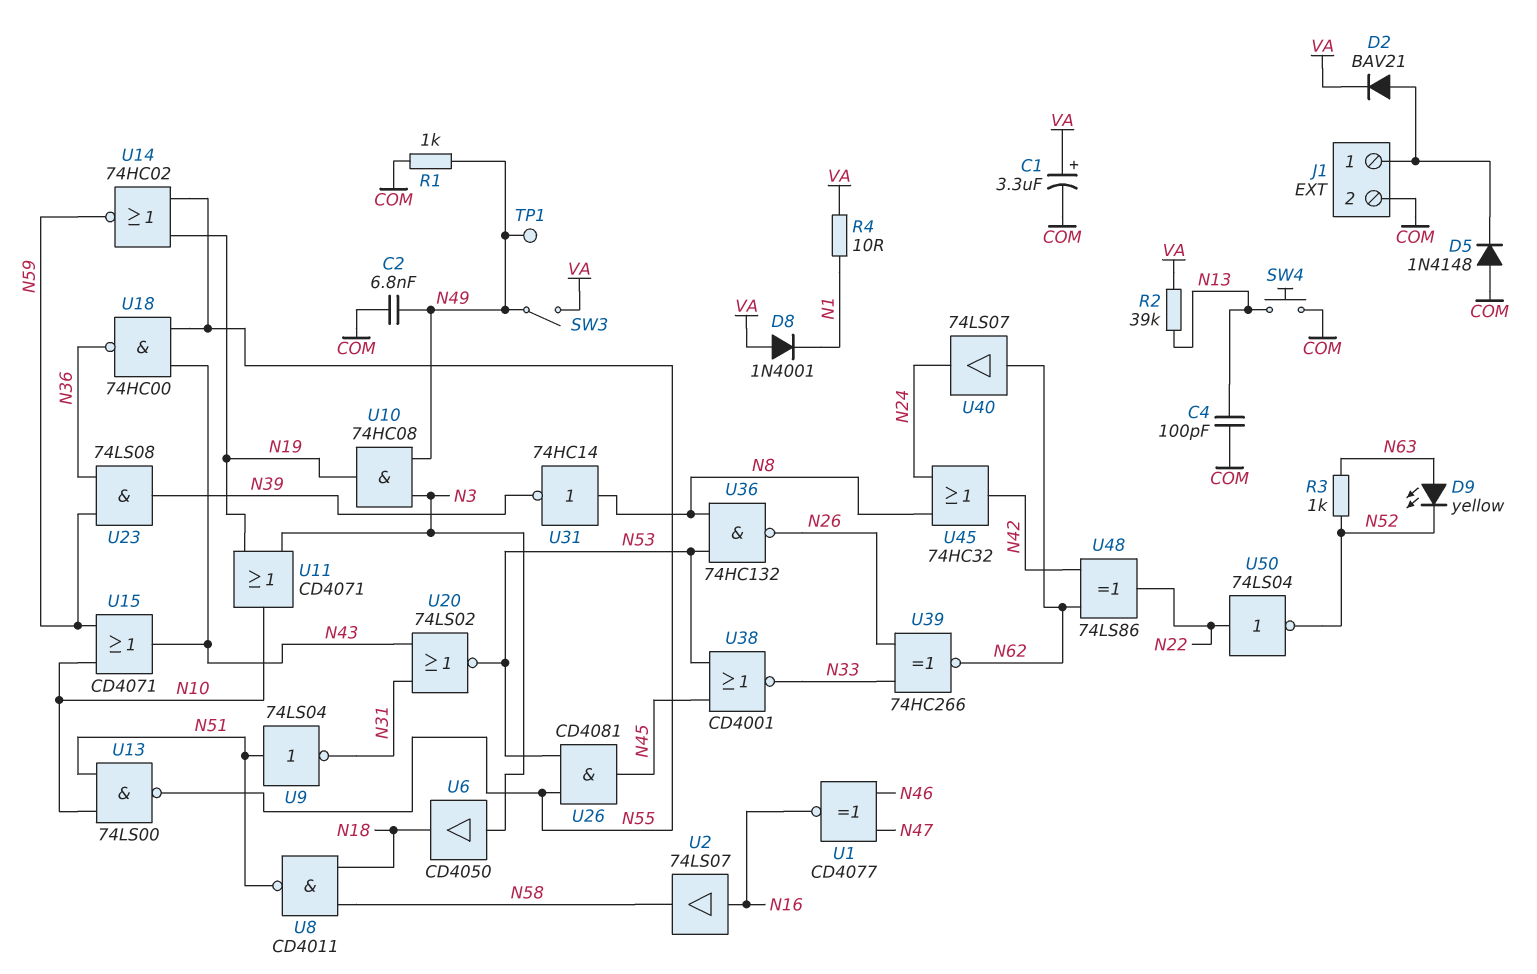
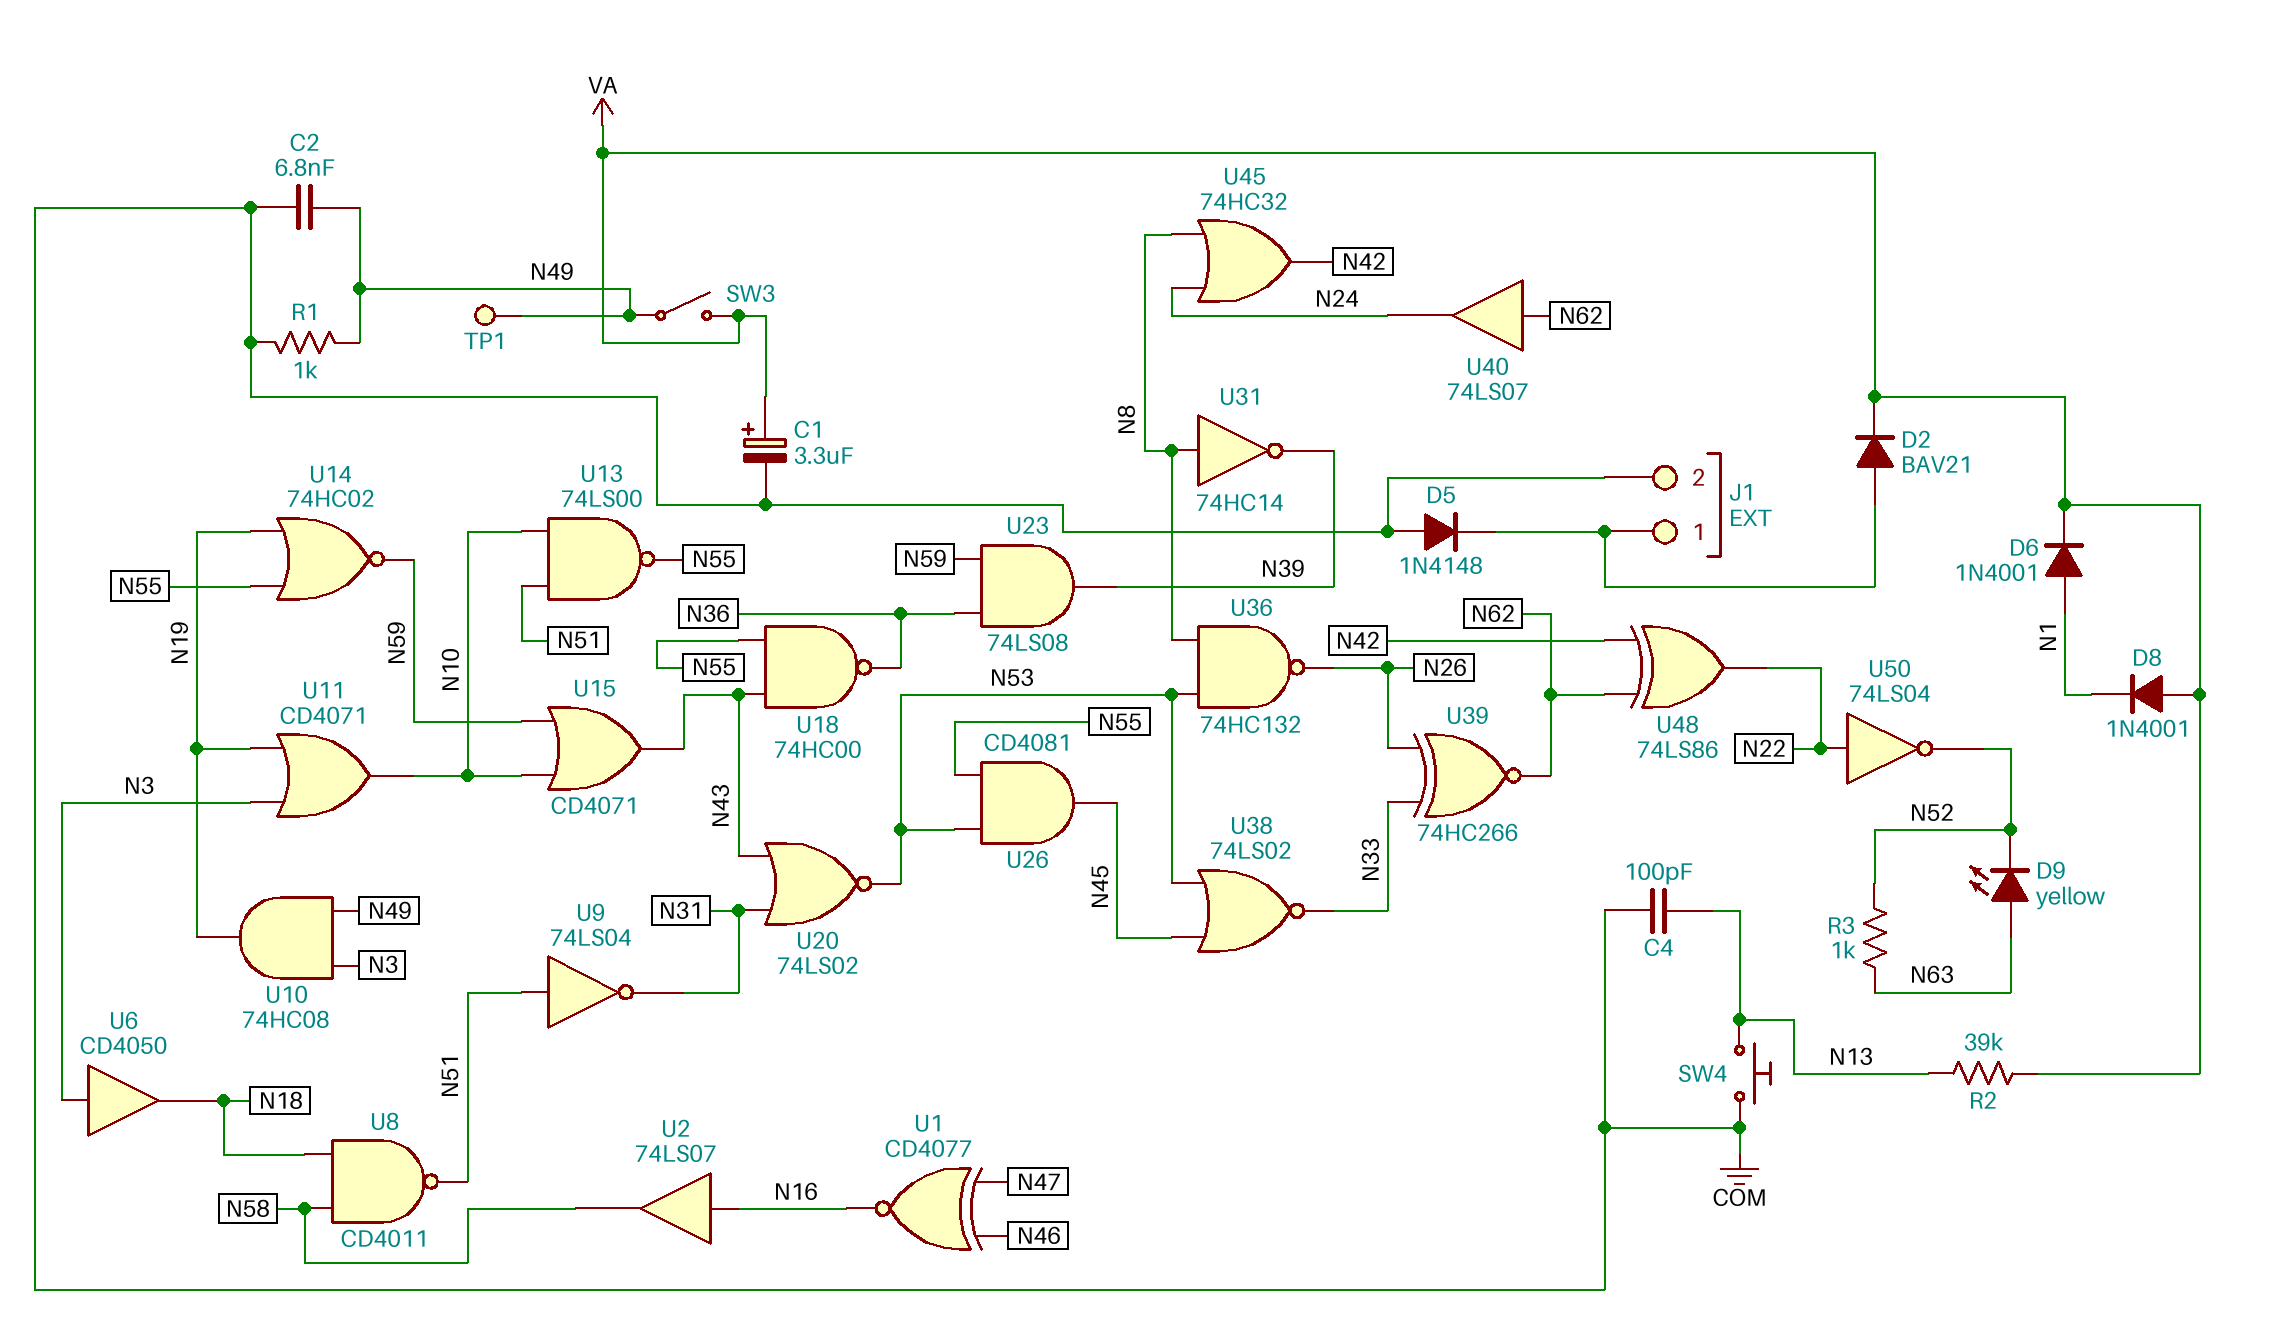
D6: none -> diode 1N4001 (A N1, K VA)
R4: 10 (N1, VA) -> none
U38: NOR CD4001 (in N45, in N53, out N33) -> NOR 74LS02 (in N45, in N53, out N33)

